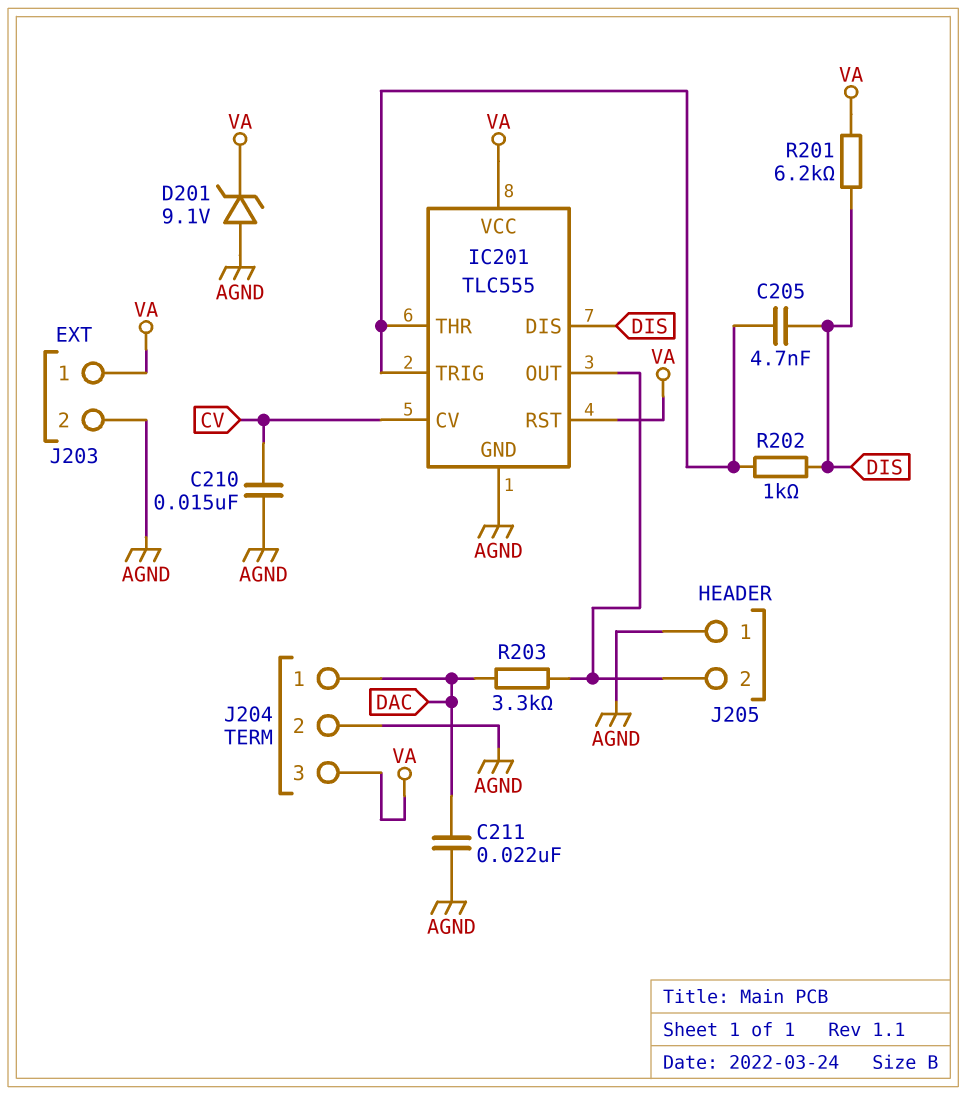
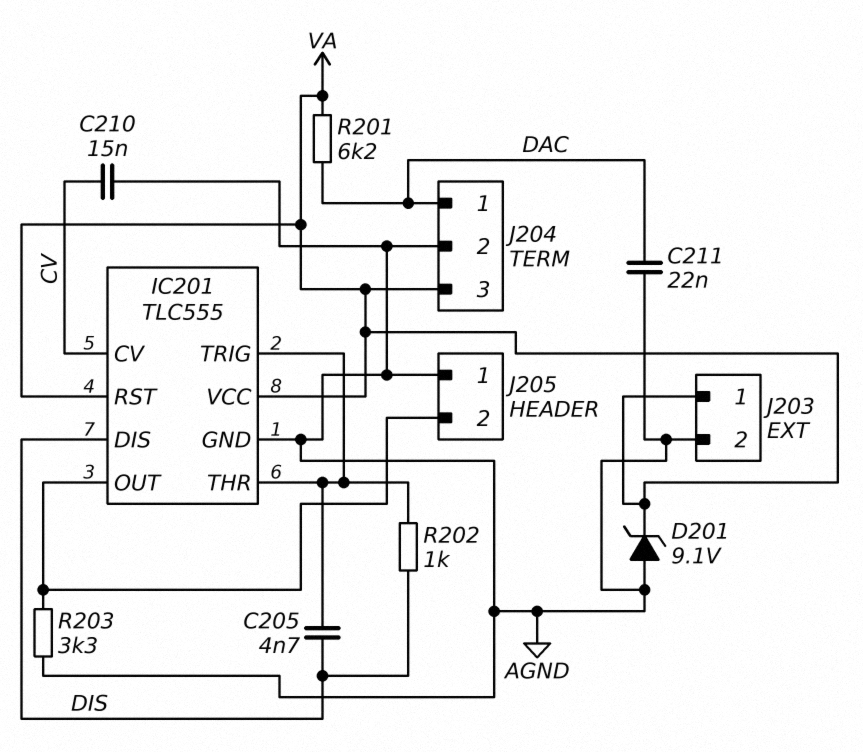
R201: 6.2k (DIS, VA) -> 6.2k (DAC, VA)
R203: 3.3k (DAC, IC201/OUT) -> 3.3k (AGND, IC201/OUT)

